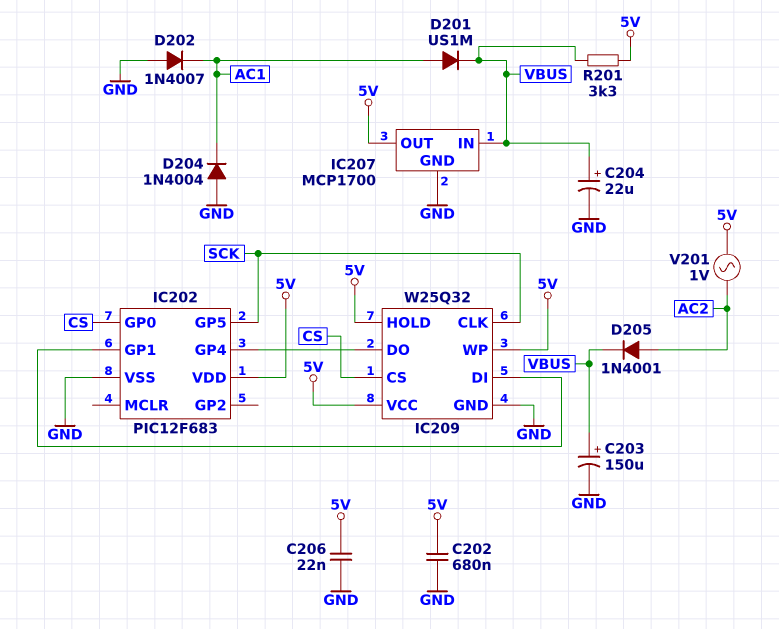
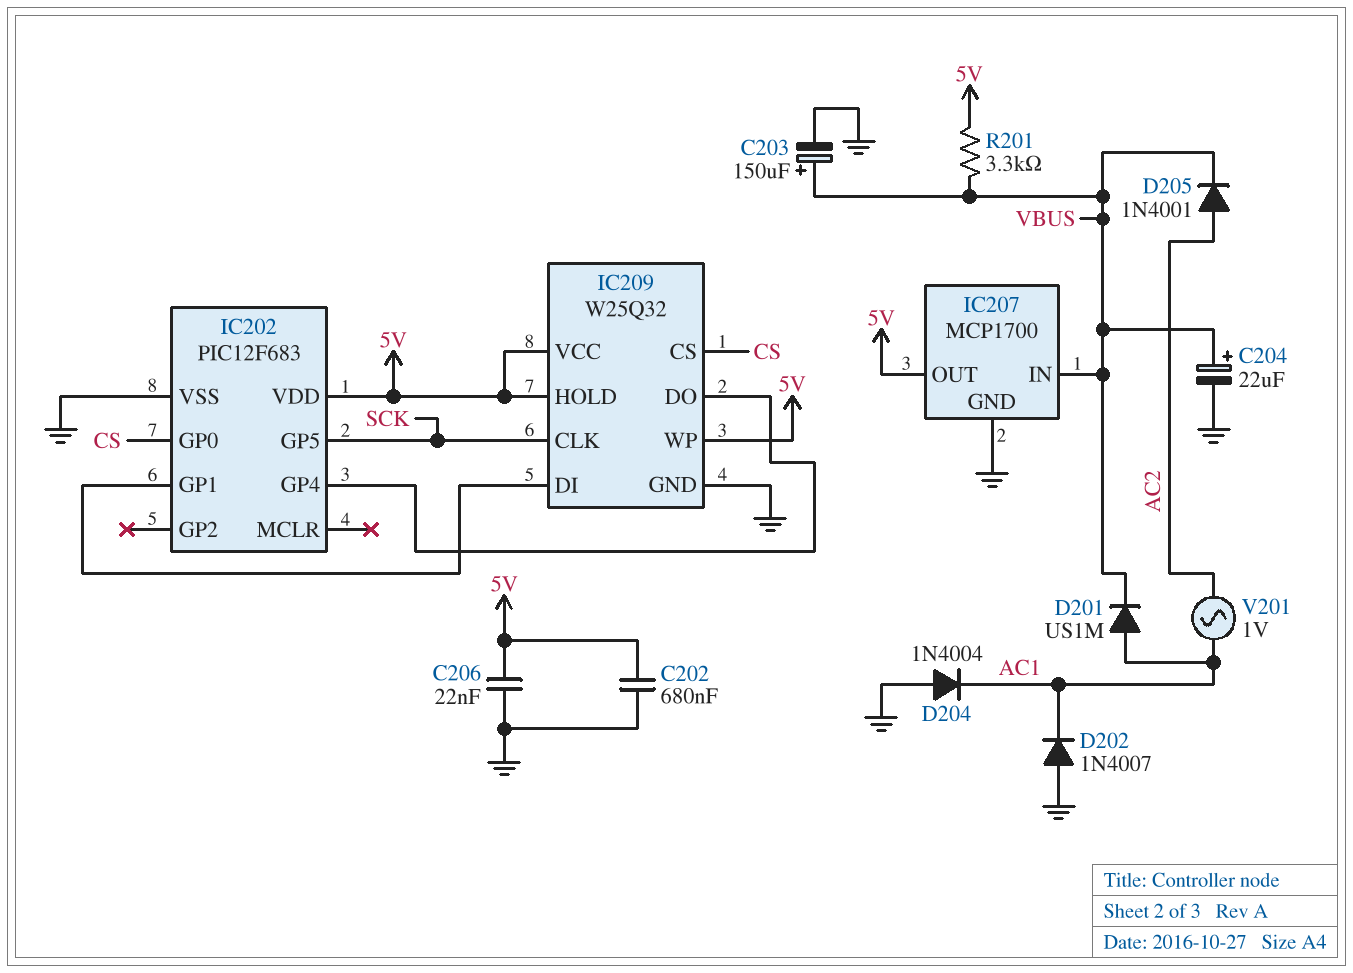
V201: AC 1V (5V, AC2) -> AC 1V (AC1, AC2)

